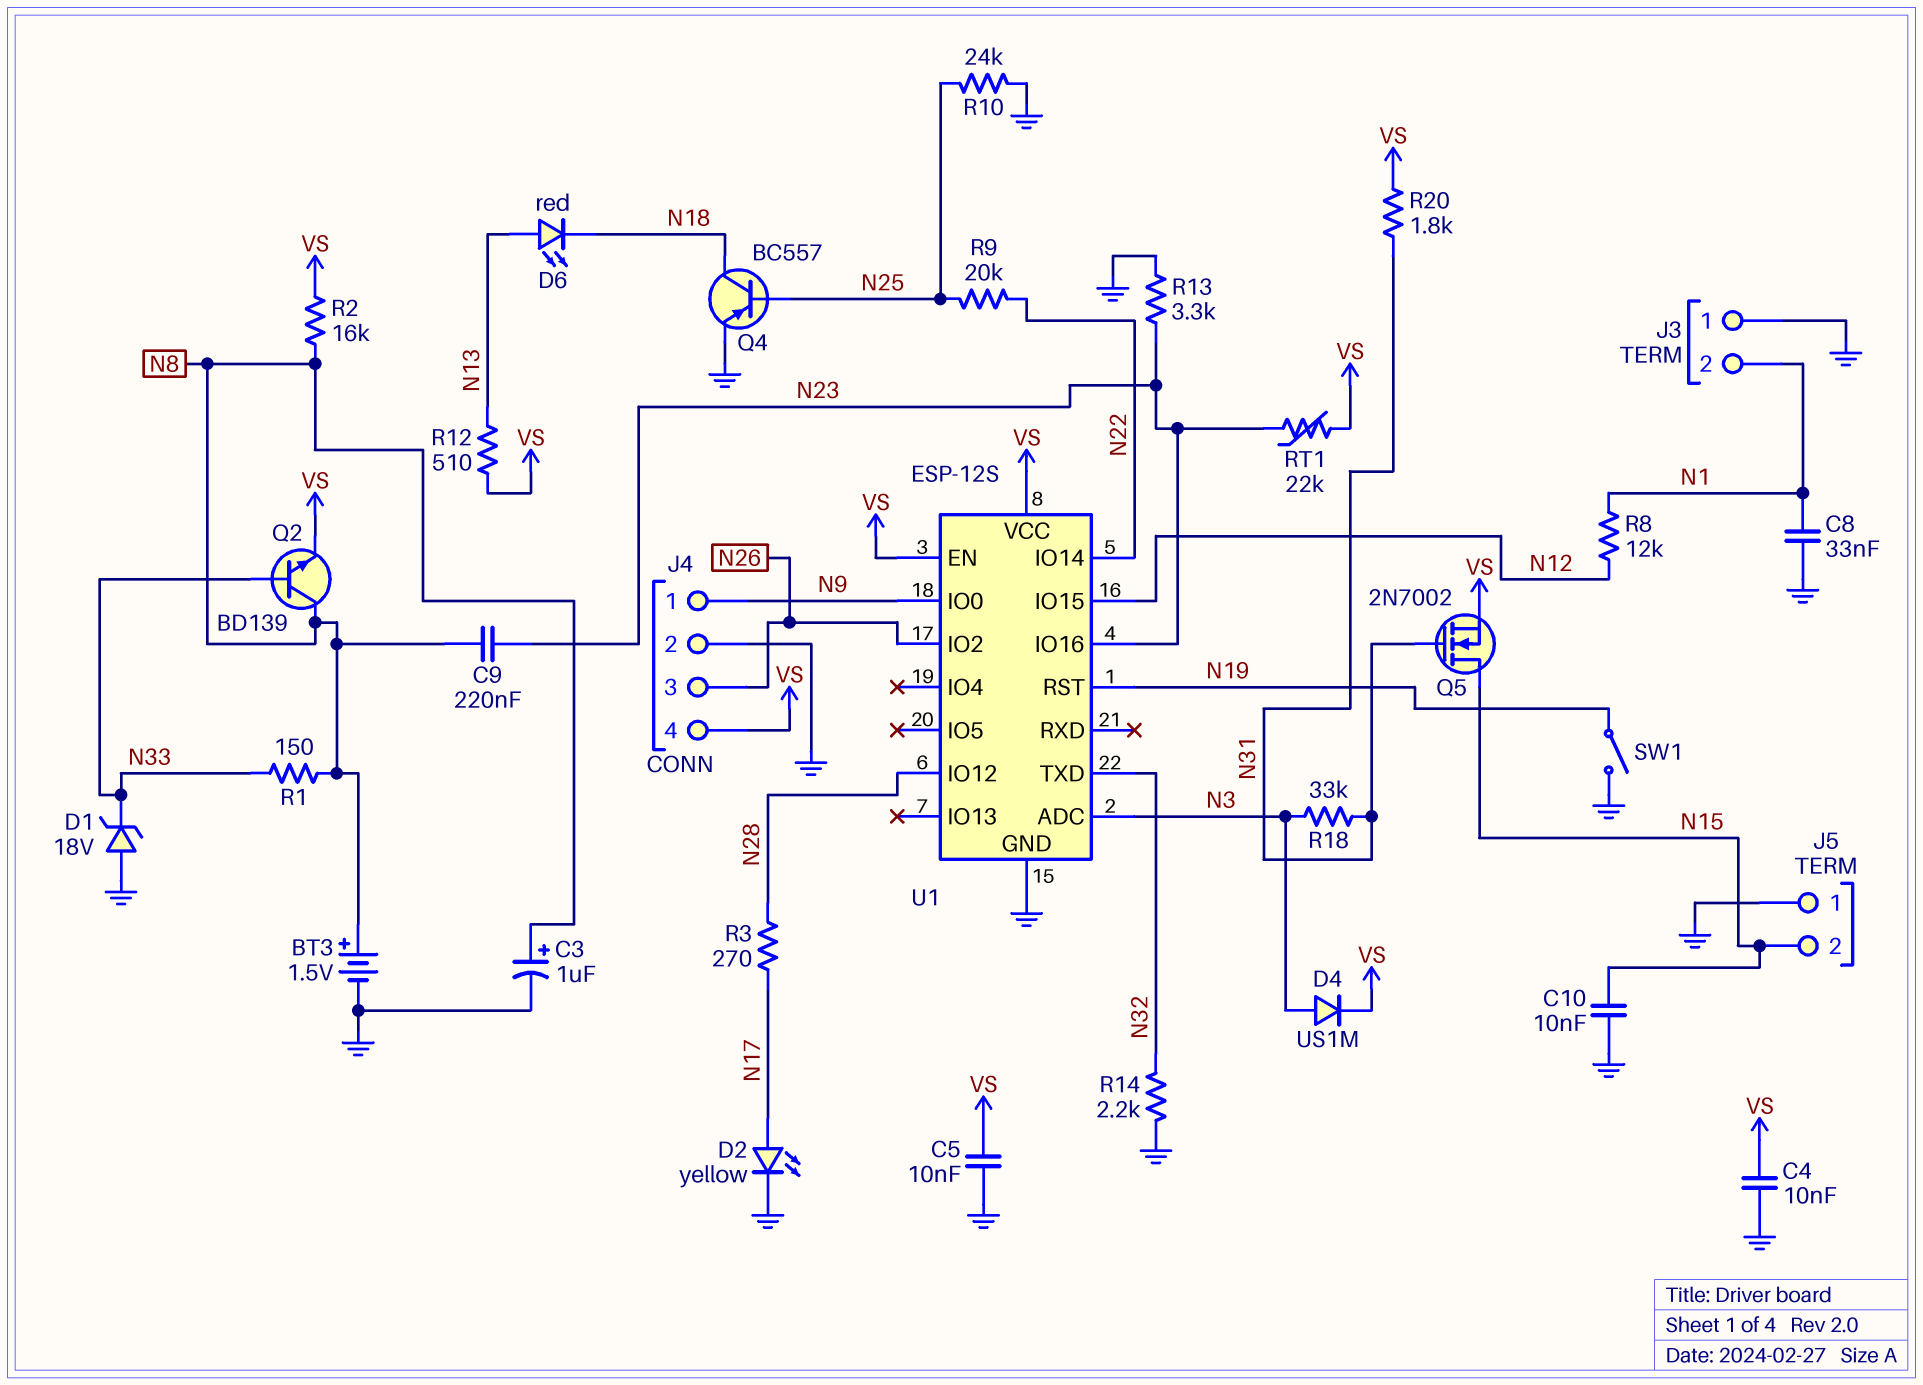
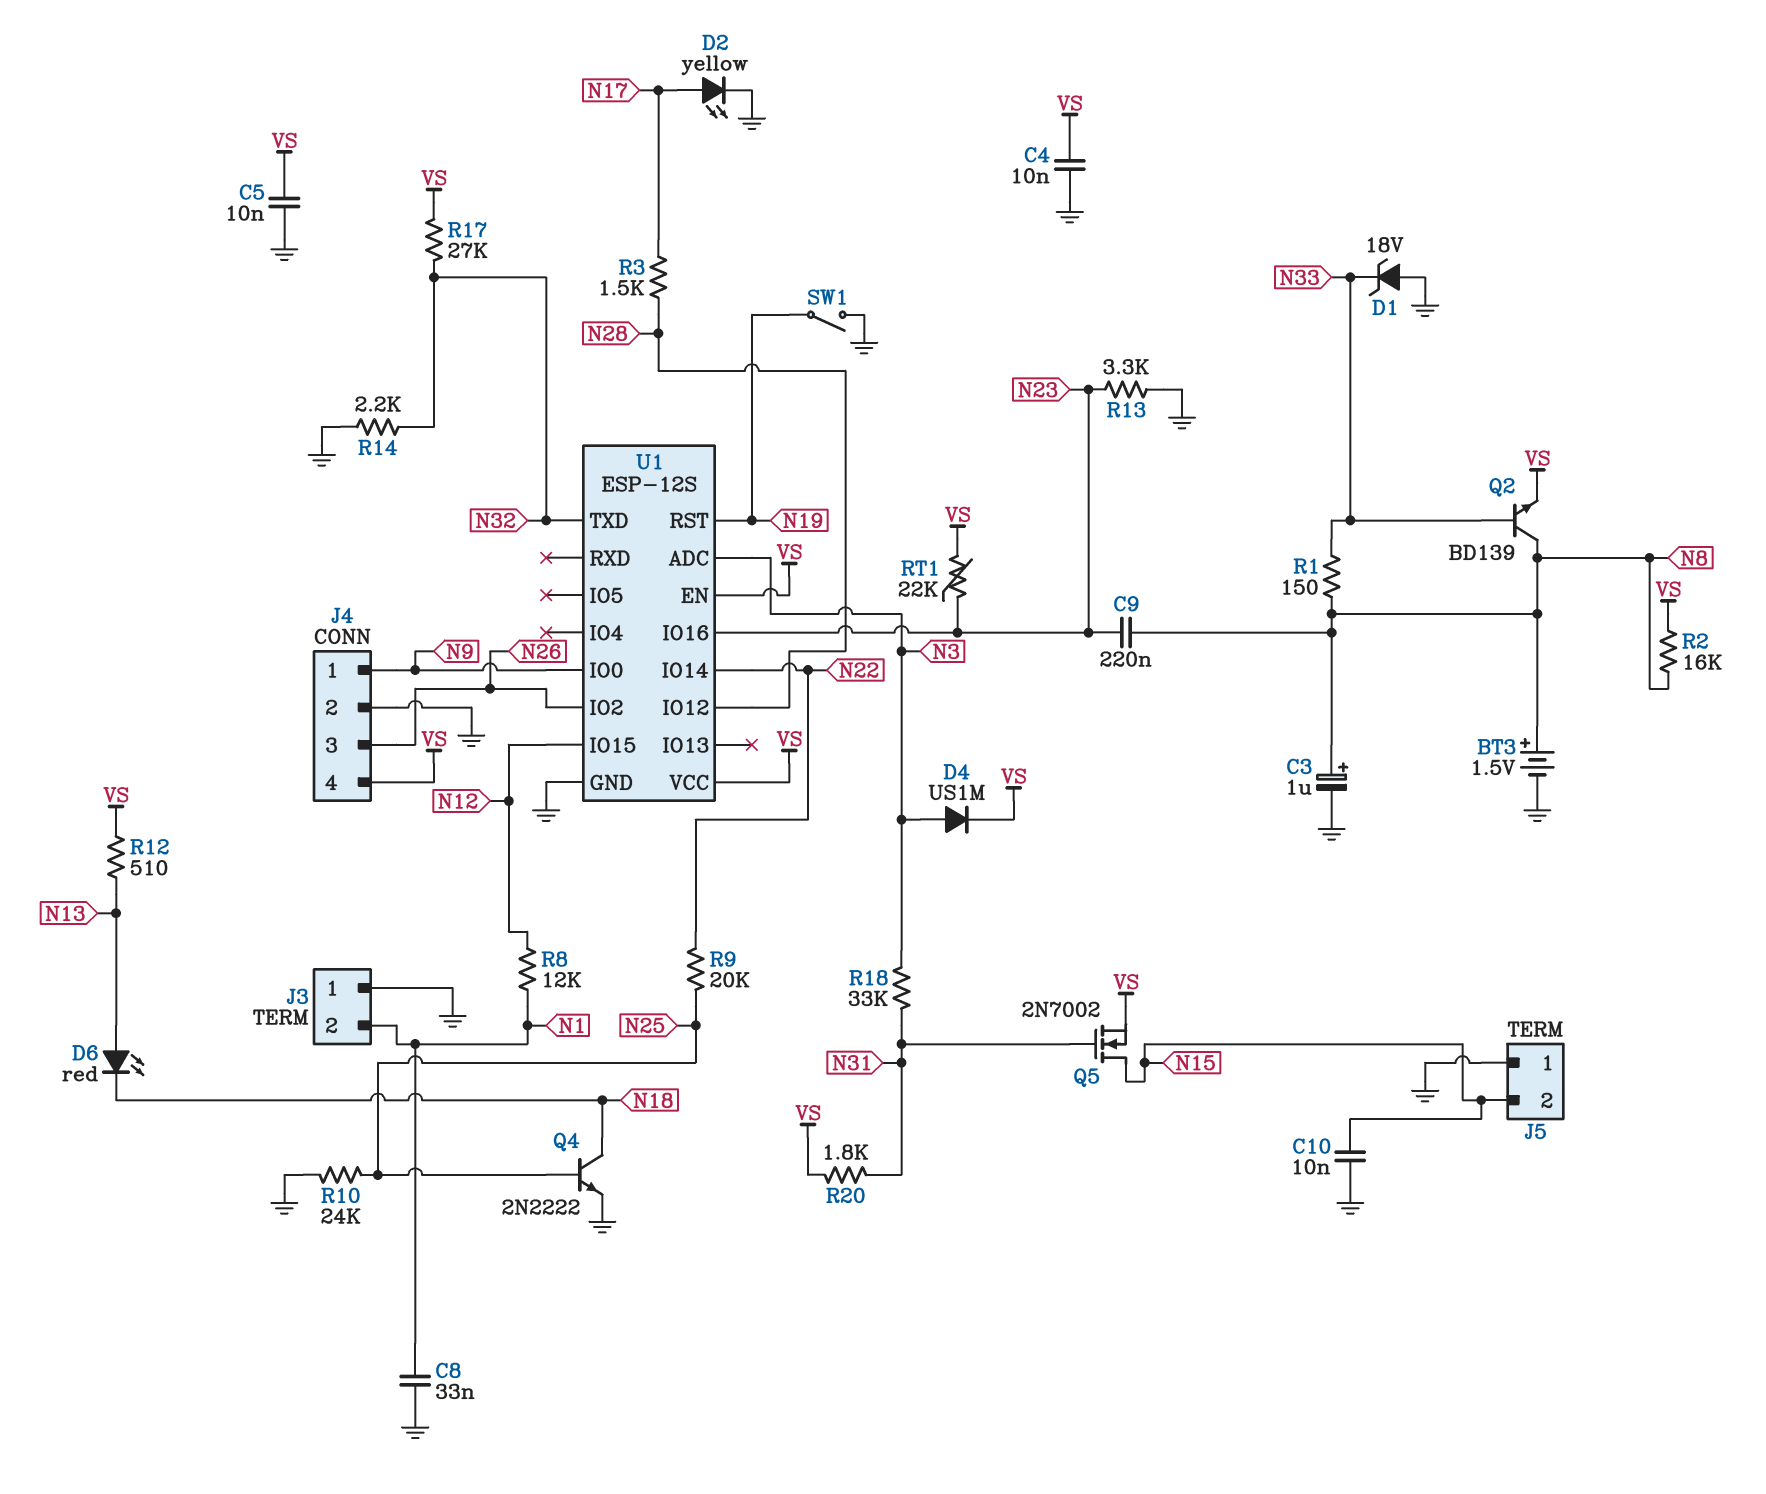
Q4: PNP BC557 (B N25, C N18, E GND) -> NPN 2N2222 (B N25, C N18, E GND)
R3: 270 (N17, N28) -> 1.5k (N17, N28)
R17: none -> 27k (N32, VS)

